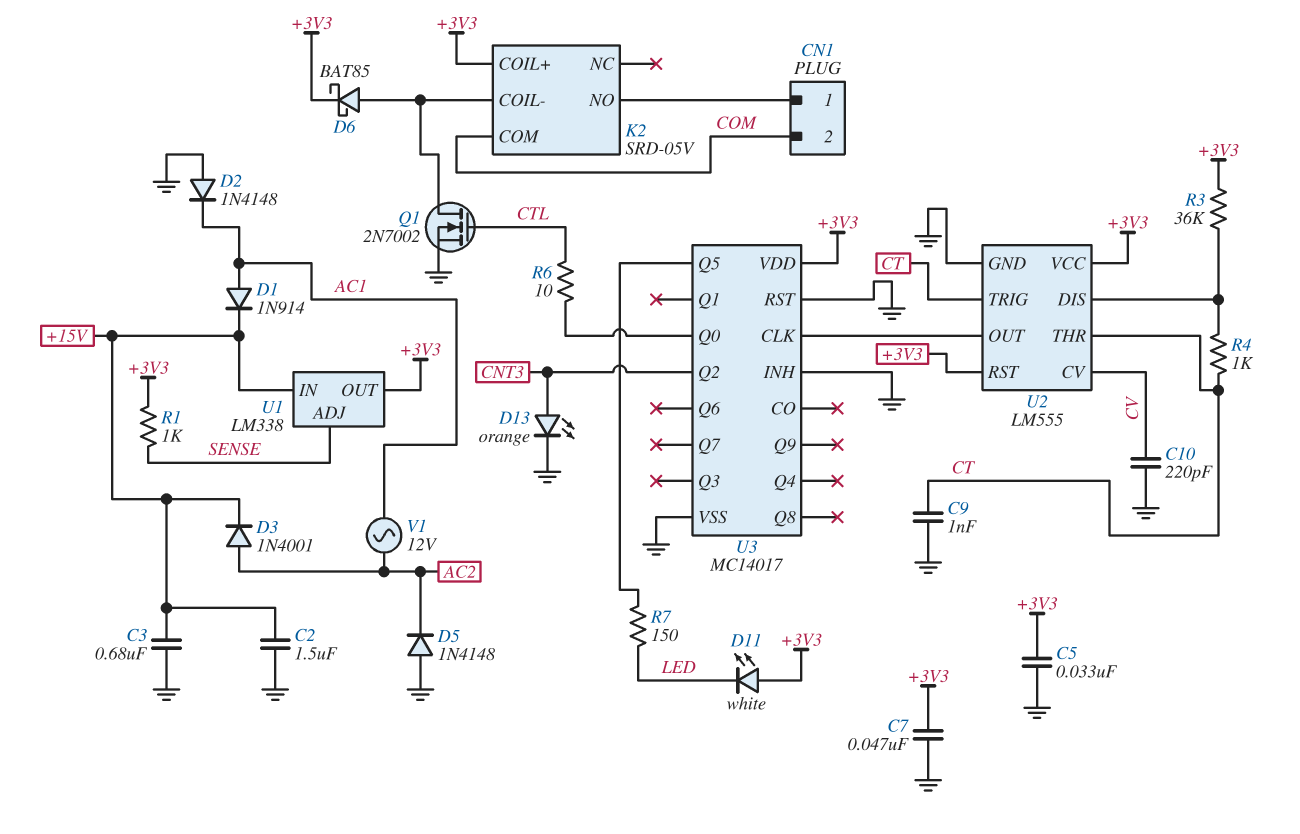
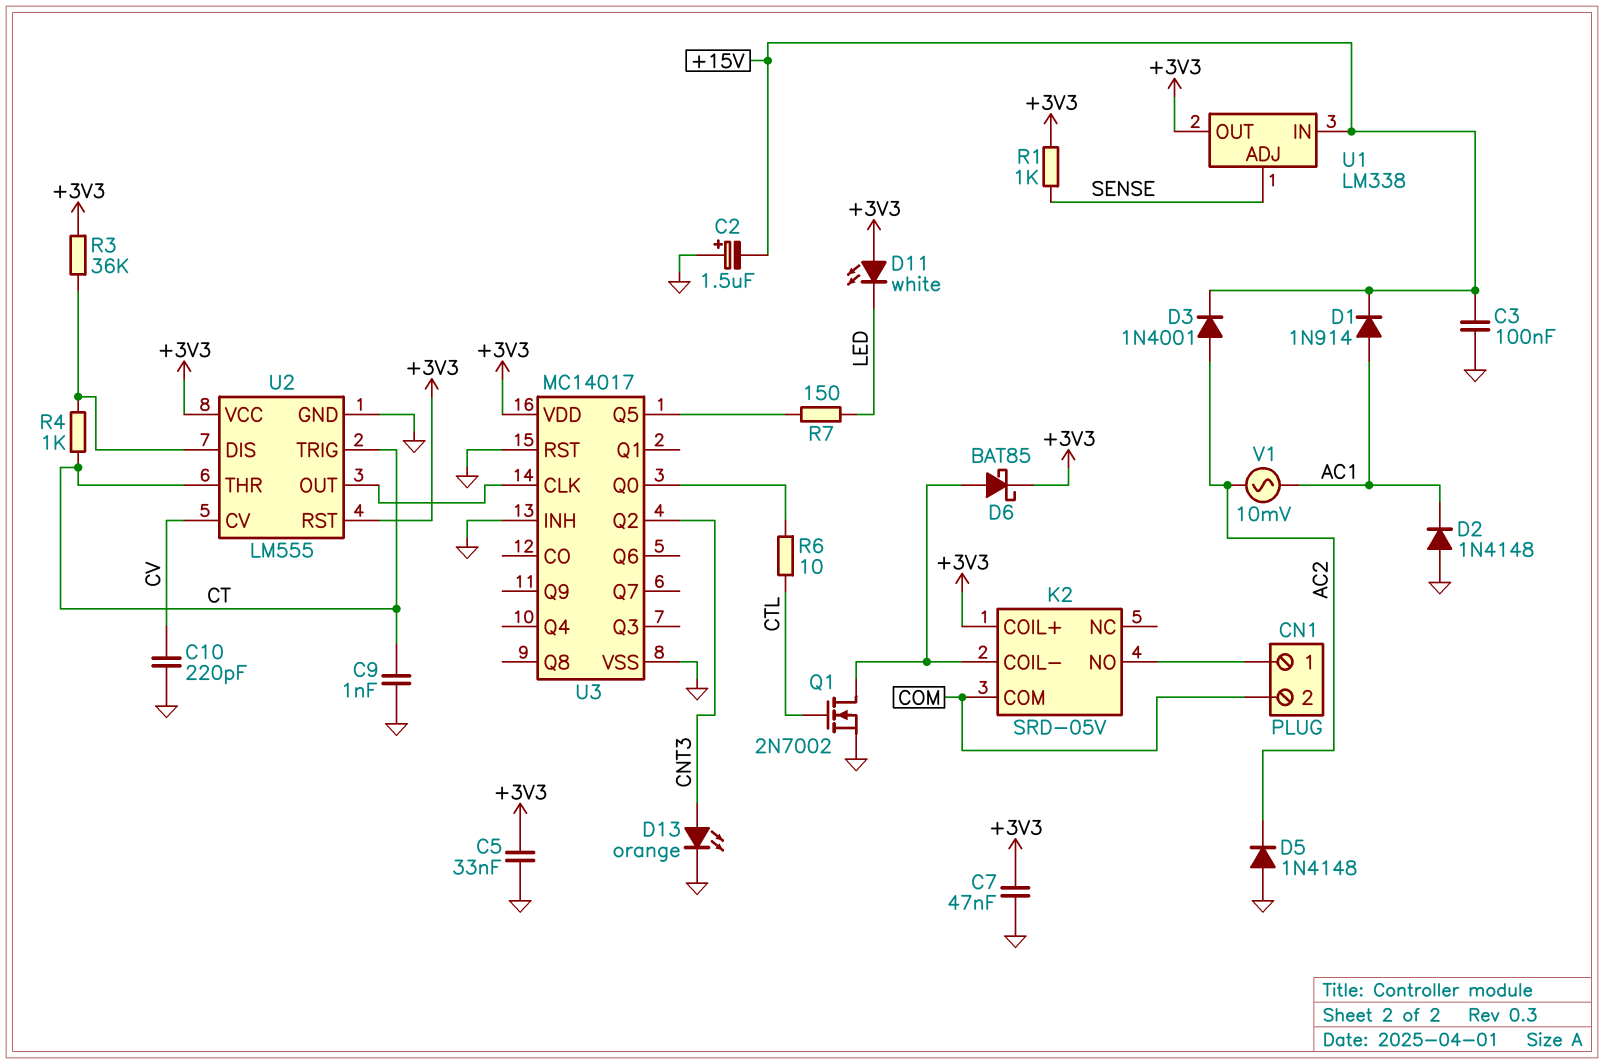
C2: 1.5uF (+15V, GND) -> 1.5uF (plus GND, minus +15V)
C3: 680nF (+15V, GND) -> 100nF (+15V, GND)
V1: AC 12V (AC1, AC2) -> AC 10mV (AC1, AC2)

